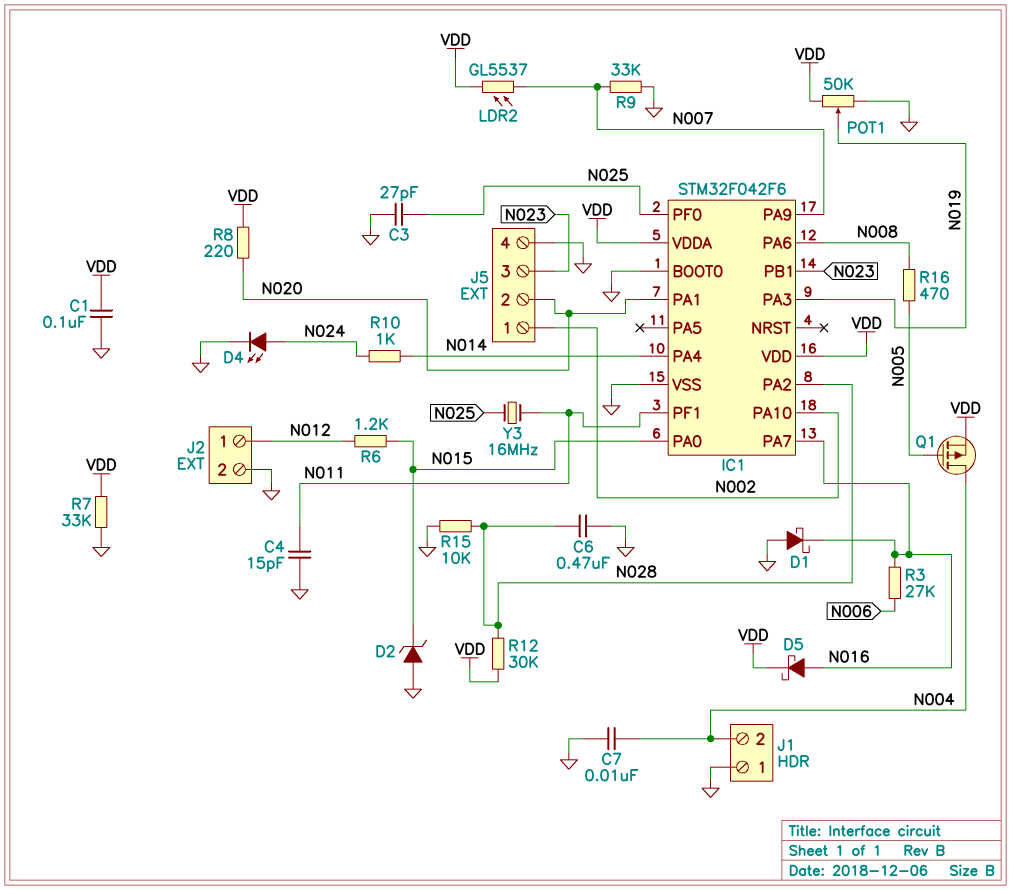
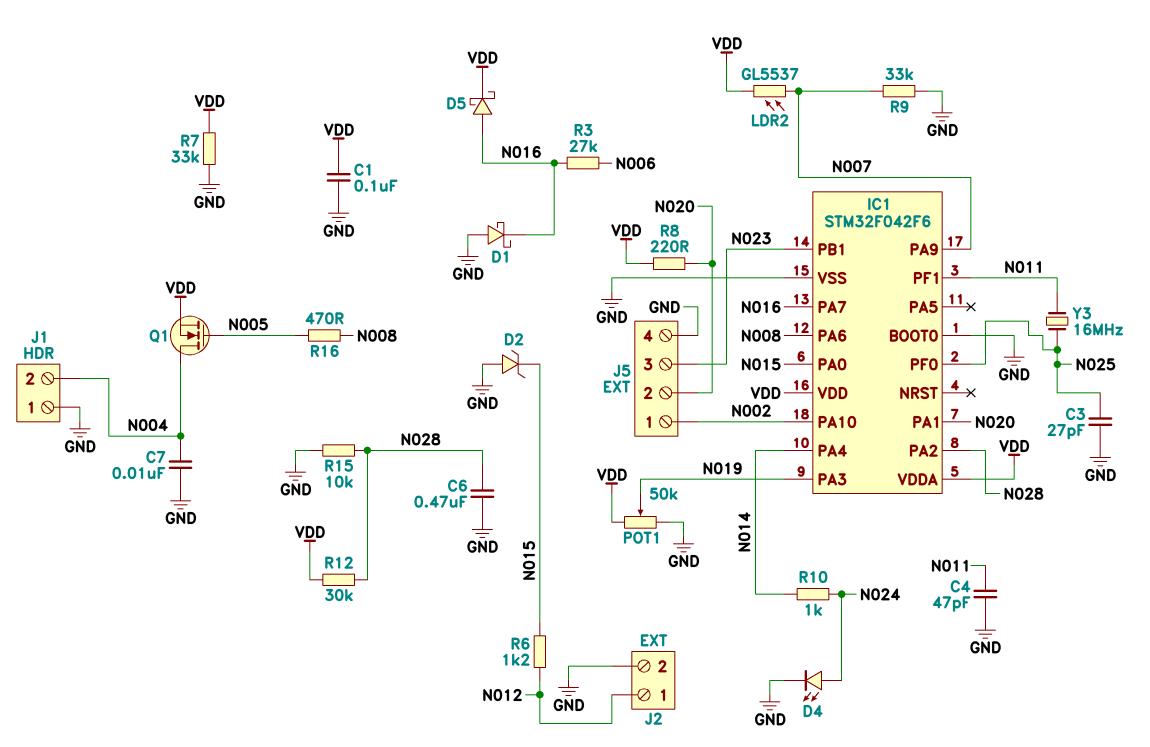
C4: 15pF (GND, N011) -> 47pF (GND, N011)
Q1: PMOS (G N005, D N004, S VDD) -> NMOS (G N005, D N004, S VDD)

